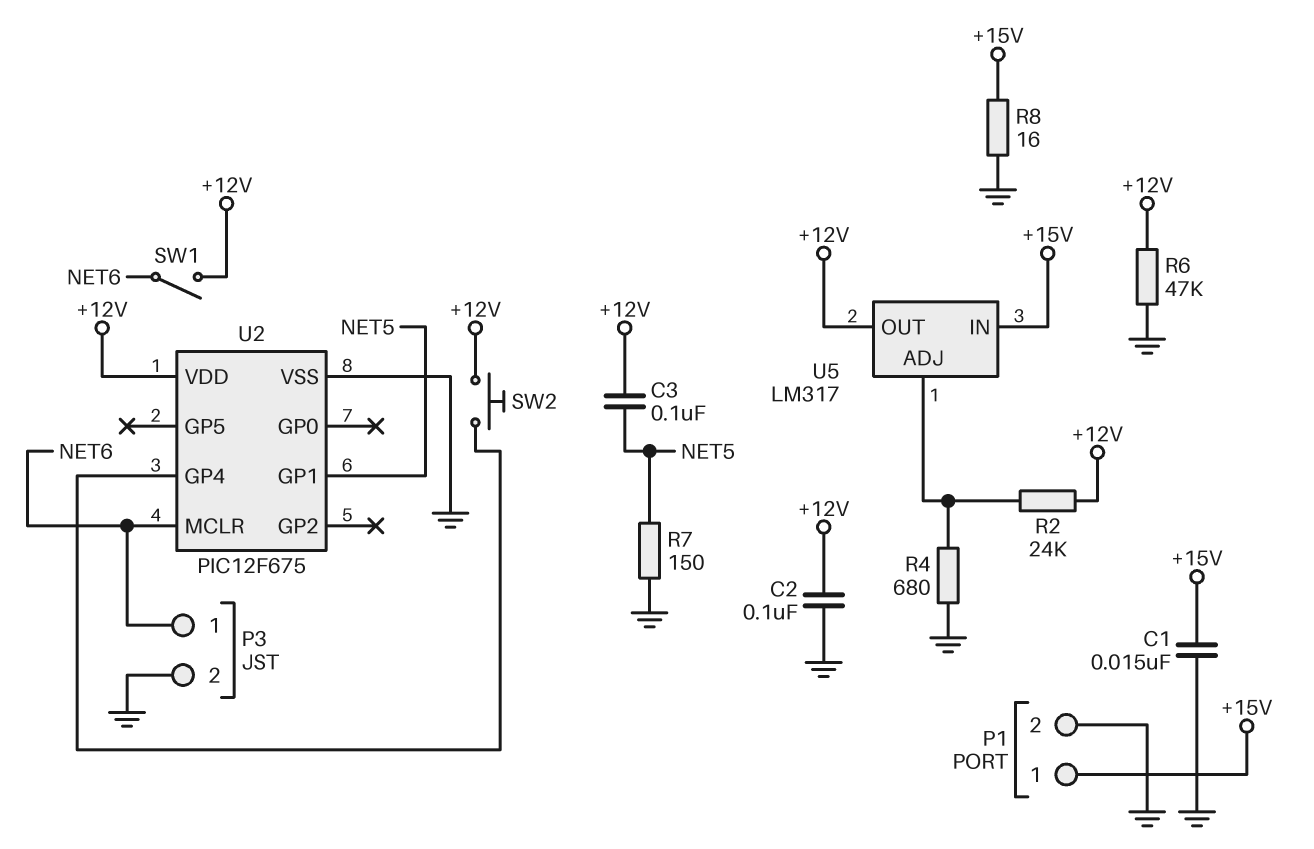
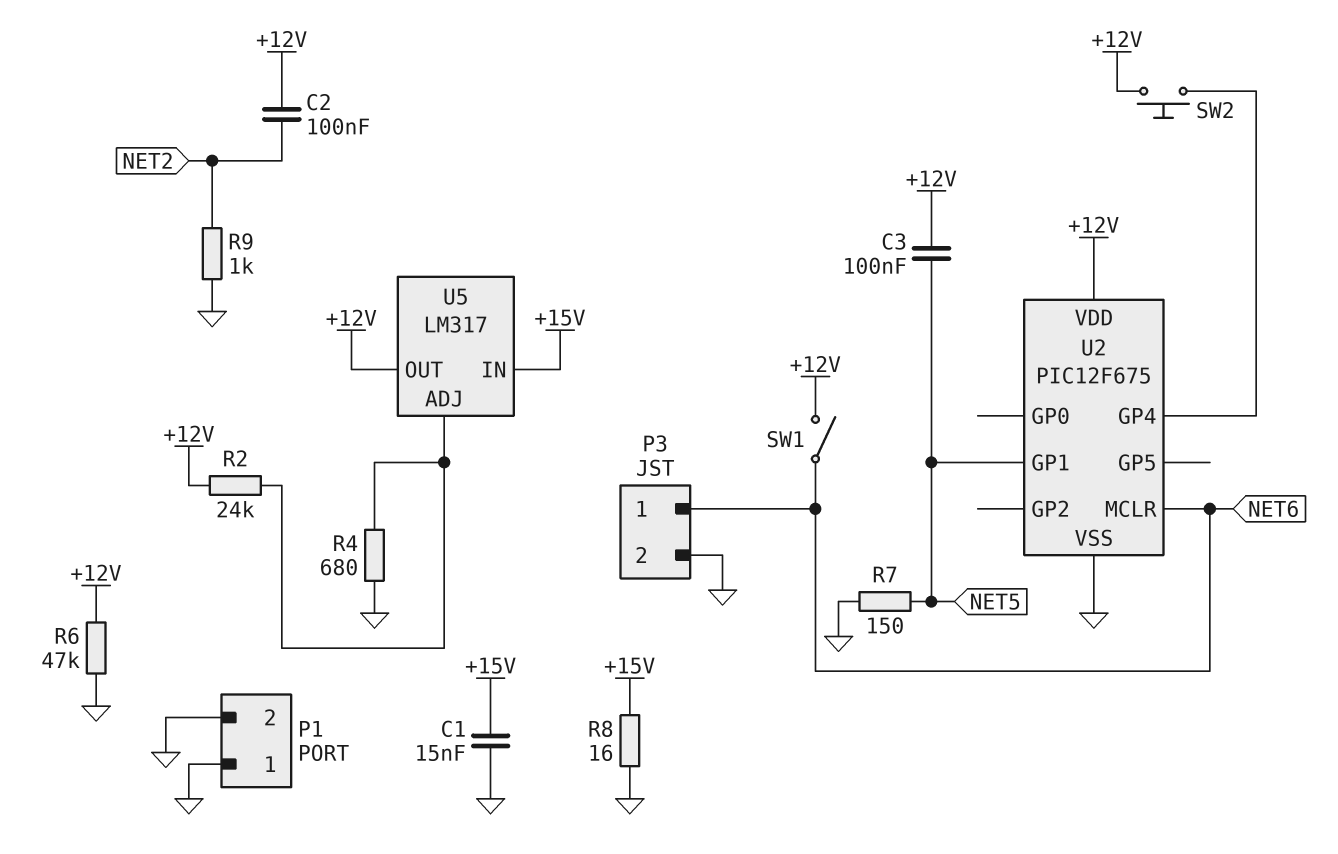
C2: 100nF (+12V, GND) -> 100nF (+12V, NET2)
P1 pin 1: +15V -> GND
R9: none -> 1k (GND, NET2)

